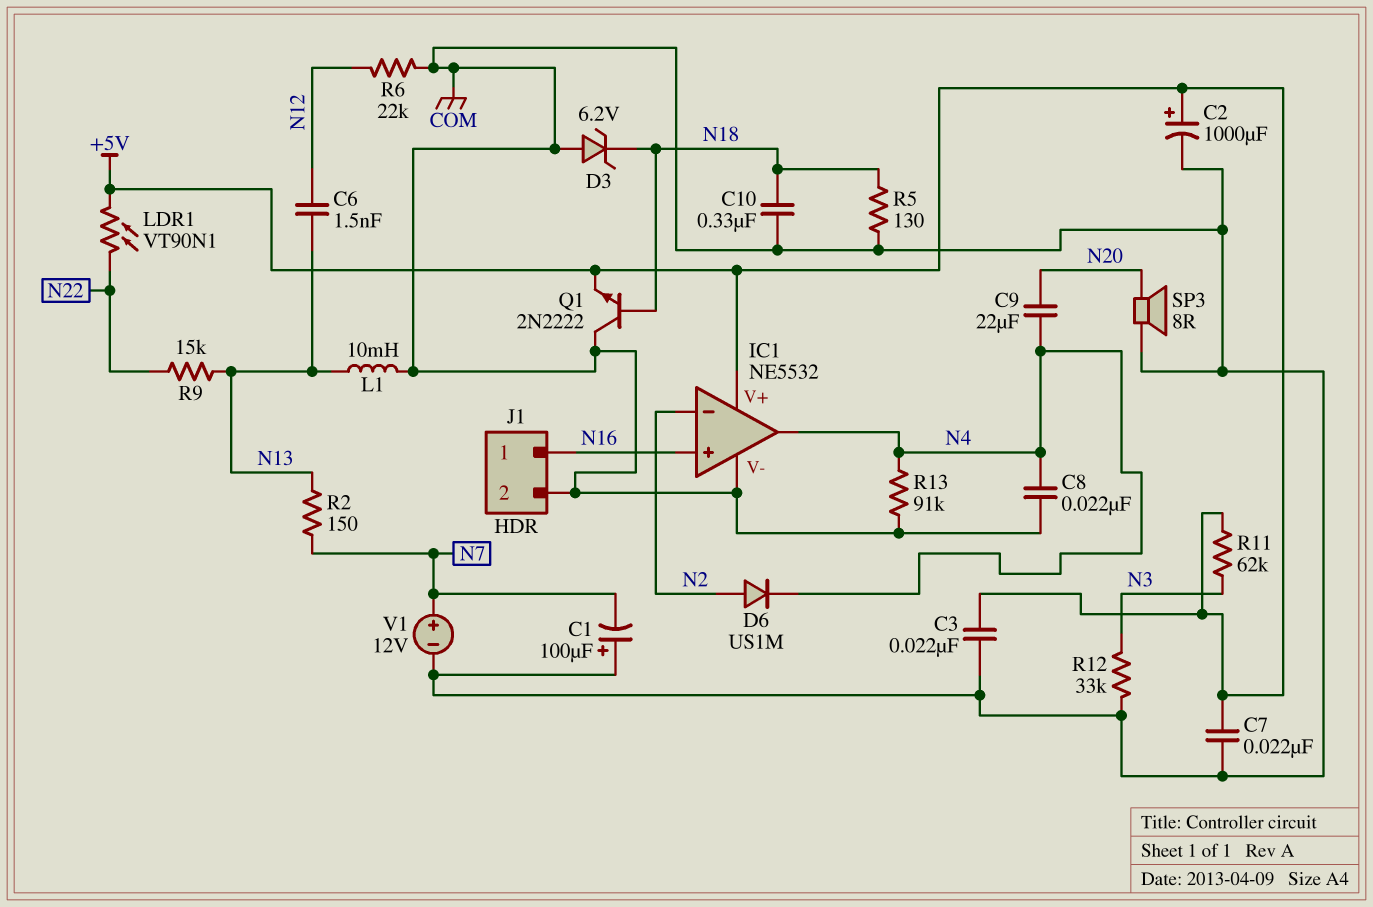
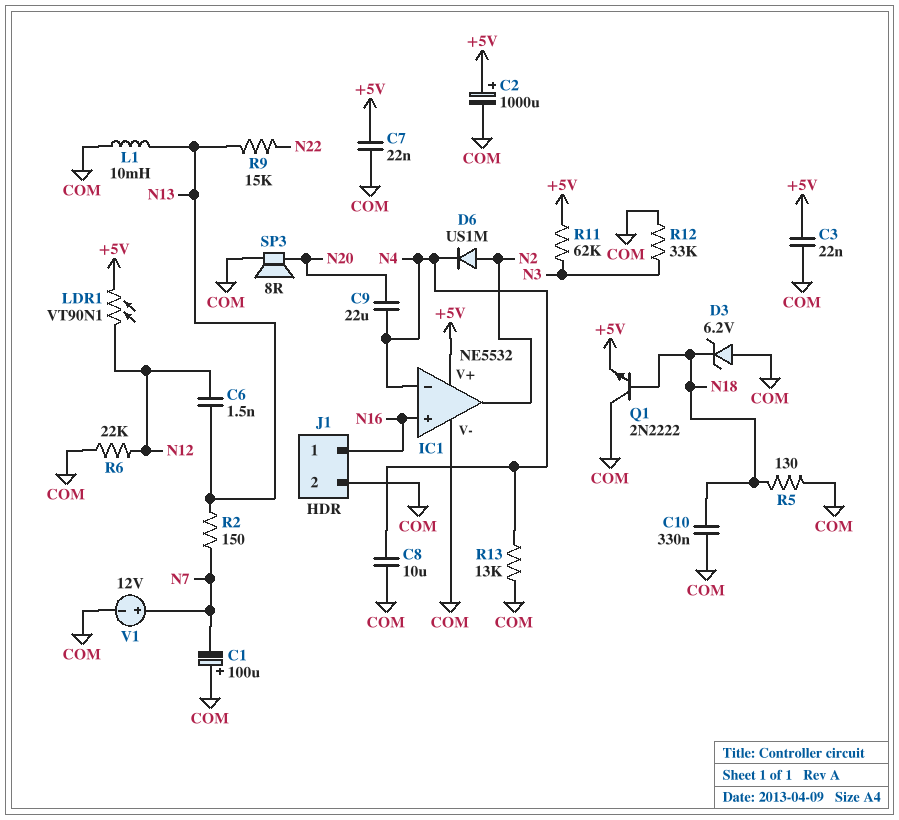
C8: 22nF (COM, N4) -> 10uF (COM, N4)
IC1 pin in-: N2 -> N4
IC1 pin out: N4 -> N2
LDR1: VT90N1 (+5V, N22) -> VT90N1 (+5V, N12)
R13: 91k (COM, N4) -> 13k (COM, N4)

